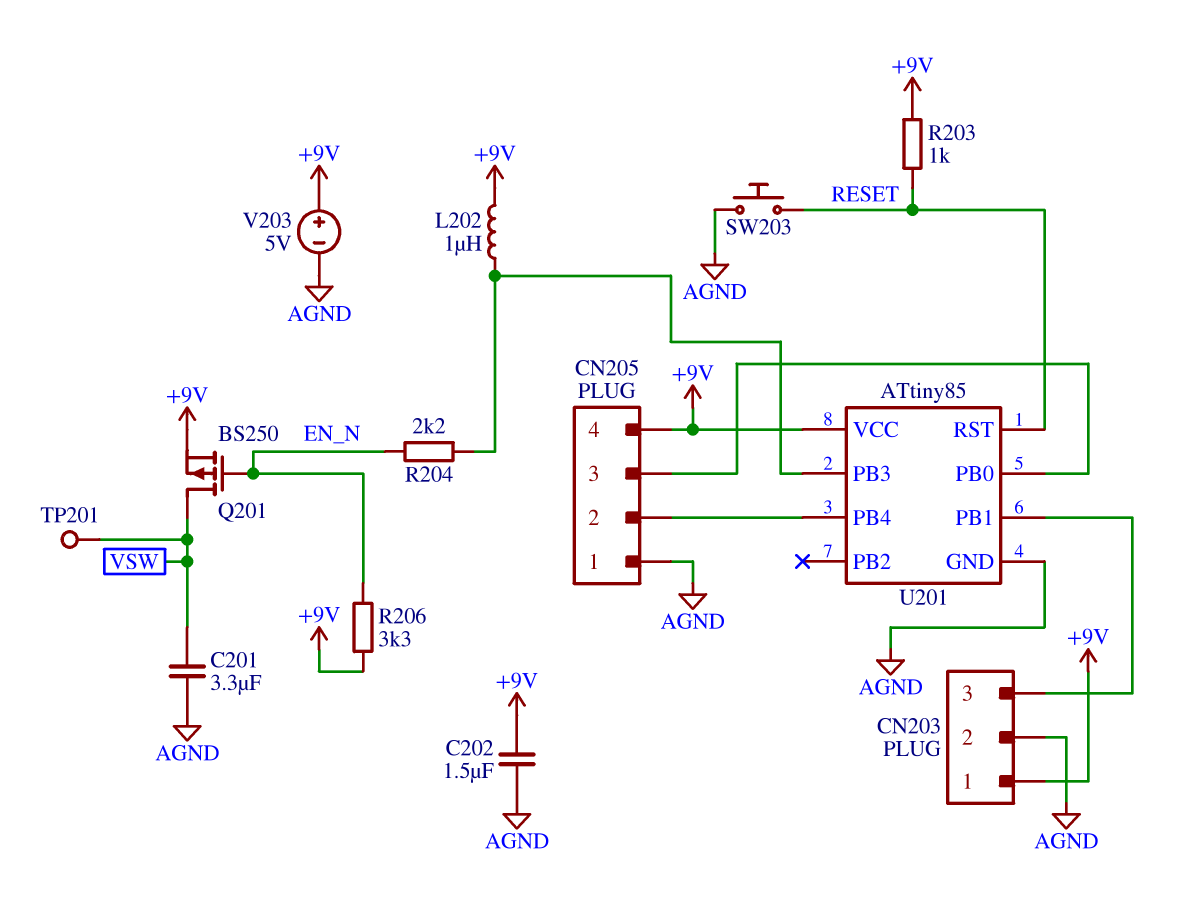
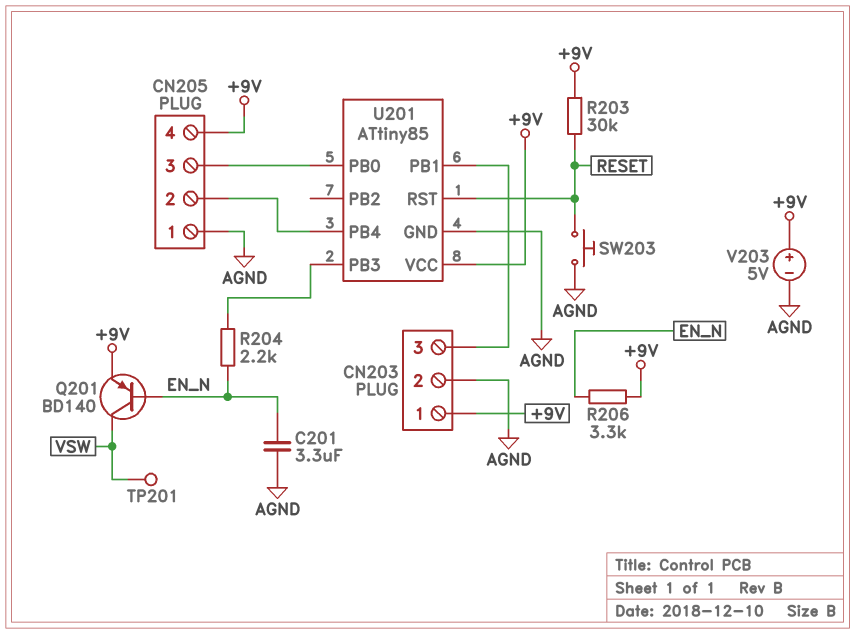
C201: 3.3uF (AGND, VSW) -> 3.3uF (AGND, EN_N)
C202: 1.5uF (+9V, AGND) -> none
L202: 1uH (+9V, U201/PB3) -> none
Q201: PMOS BS250 (G EN_N, D VSW, S +9V) -> PNP BD140 (B EN_N, C VSW, E +9V)
R203: 1k (+9V, RESET) -> 30k (+9V, RESET)

